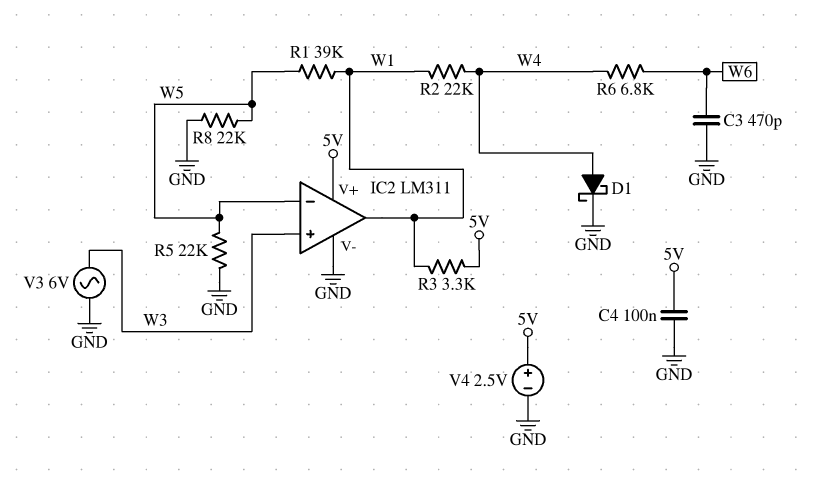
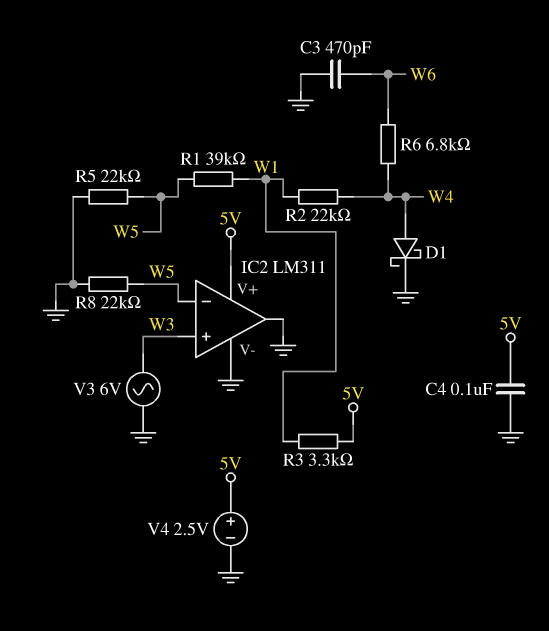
IC2 pin out: W1 -> GND

